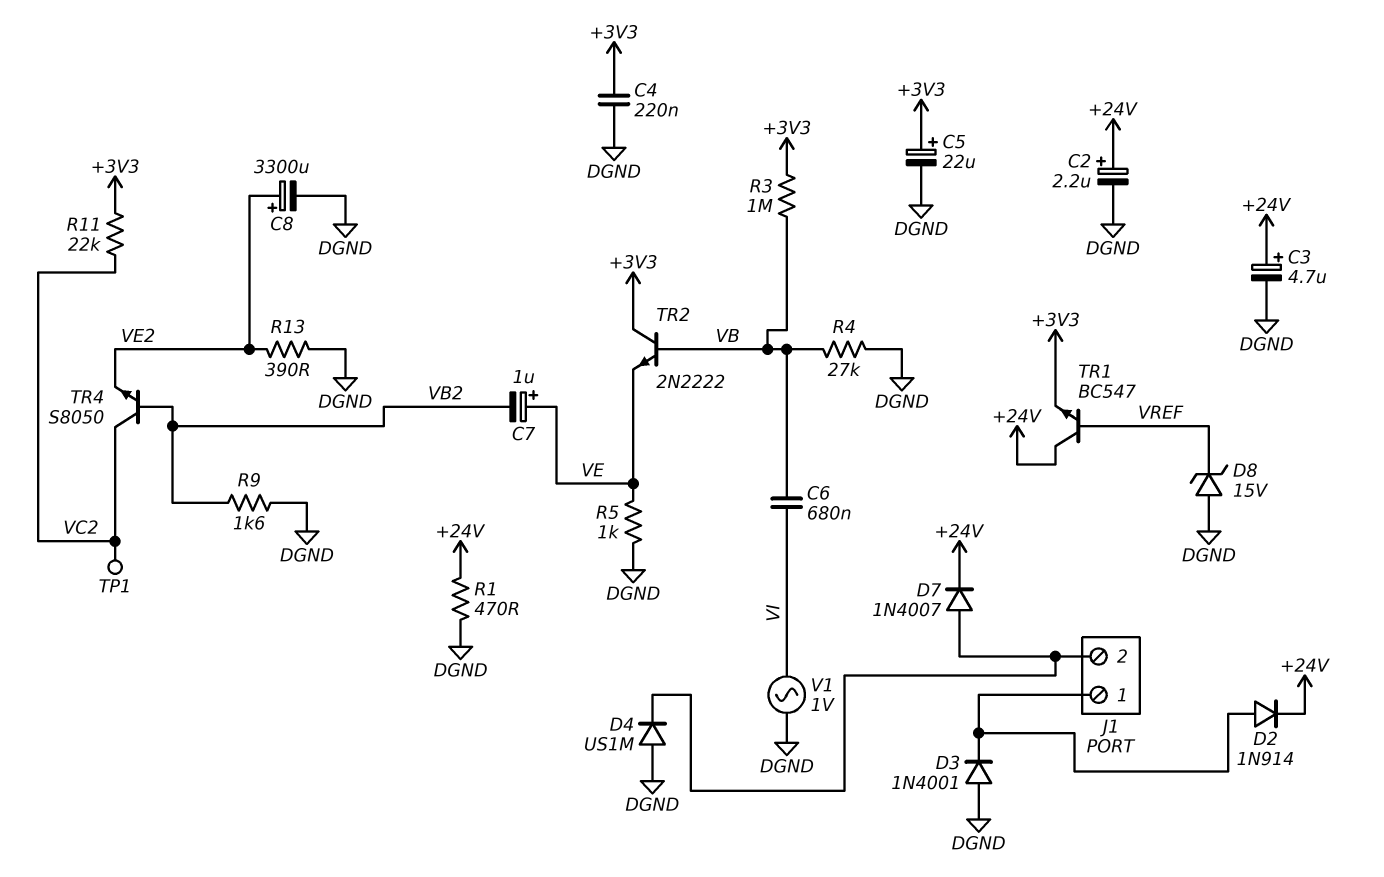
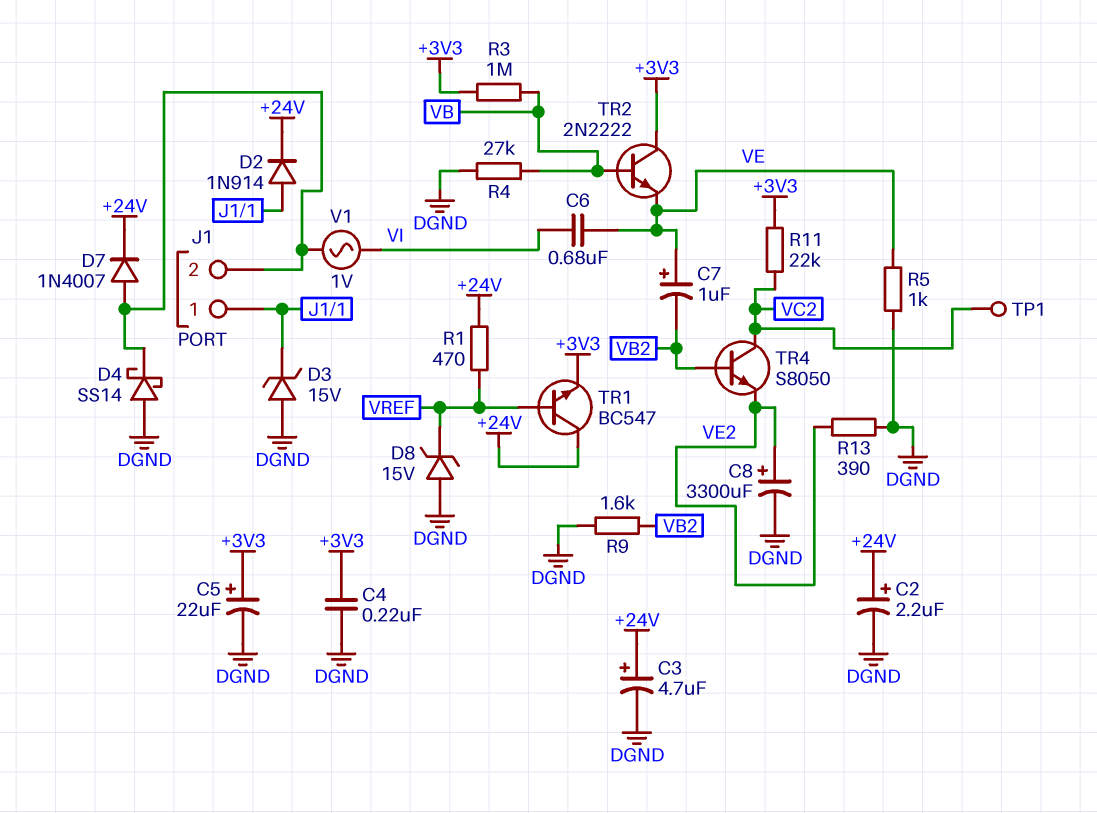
C6: 680nF (VB, VI) -> 680nF (VE, VI)
D3: diode 1N4001 (A DGND, K J1/1) -> zener 15V (A DGND, K J1/1)
D4: diode US1M (A DGND, K J1/2) -> schottky SS14 (A DGND, K J1/2)
R1: 470 (+24V, DGND) -> 470 (+24V, VREF)
V1: AC 1V (DGND, VI) -> AC 1V (J1/2, VI)

